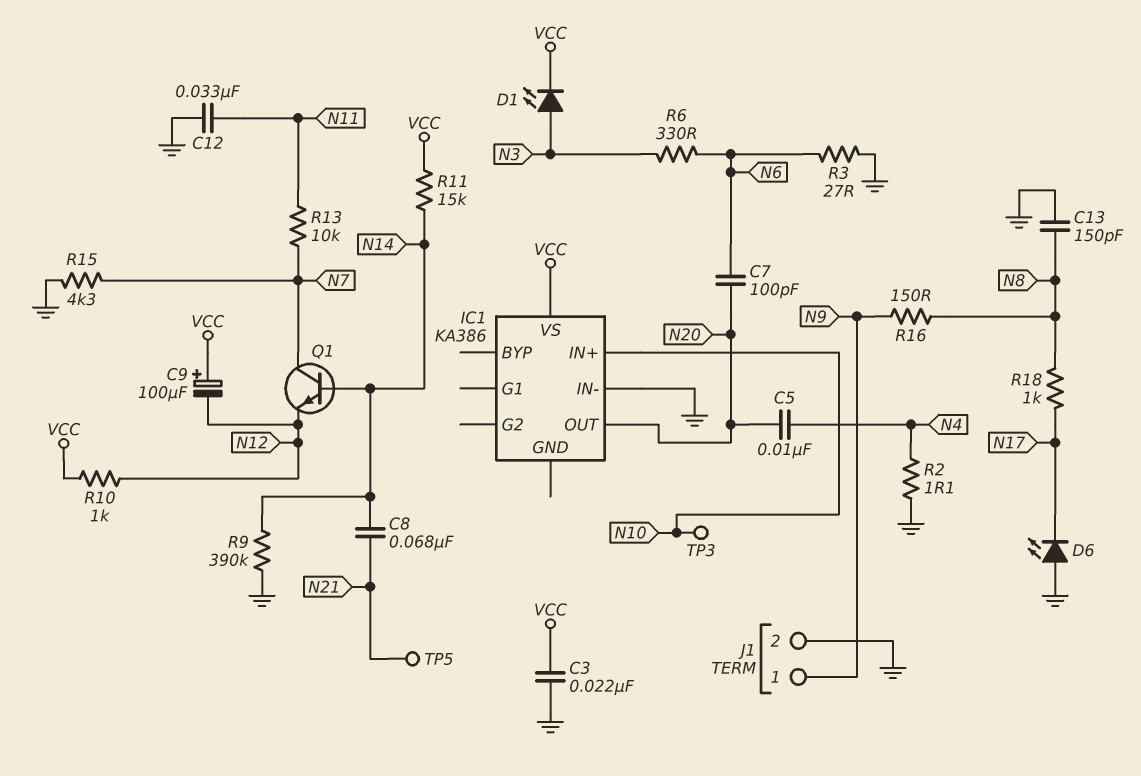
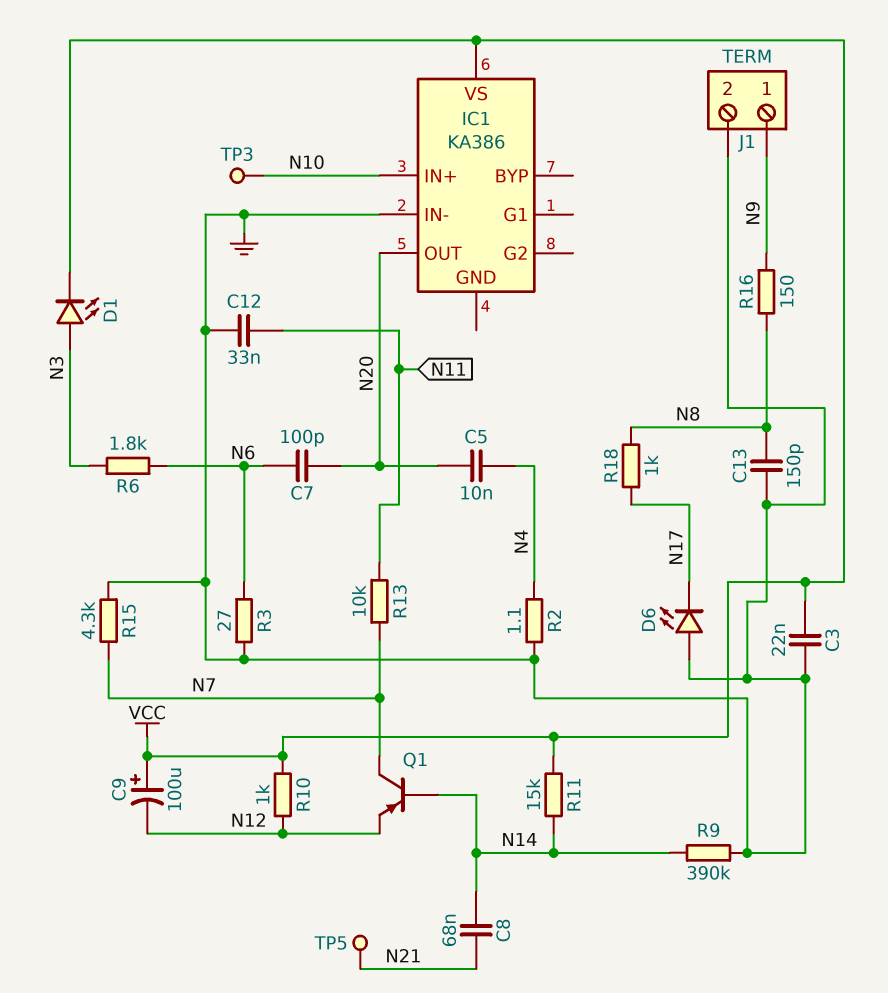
Q1: NPN (B N14, C N7, E N12) -> PNP (B N14, C N7, E N12)
R6: 330 (N3, N6) -> 1.8k (N3, N6)

